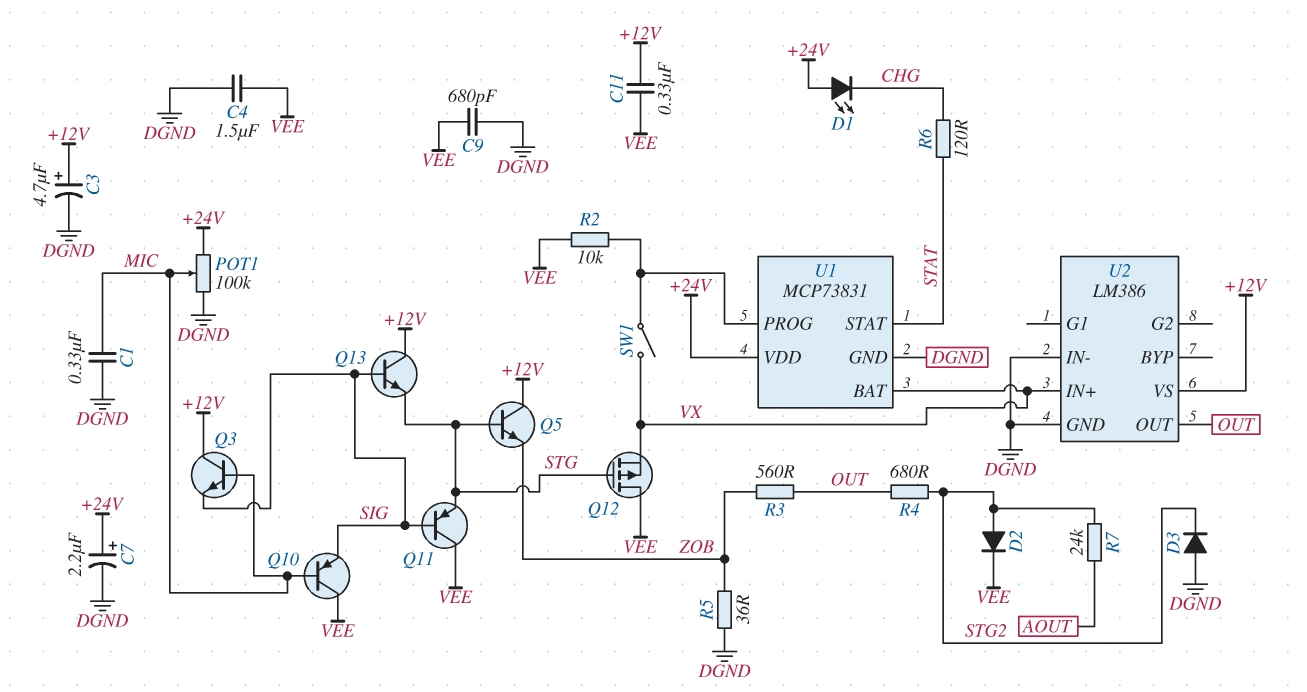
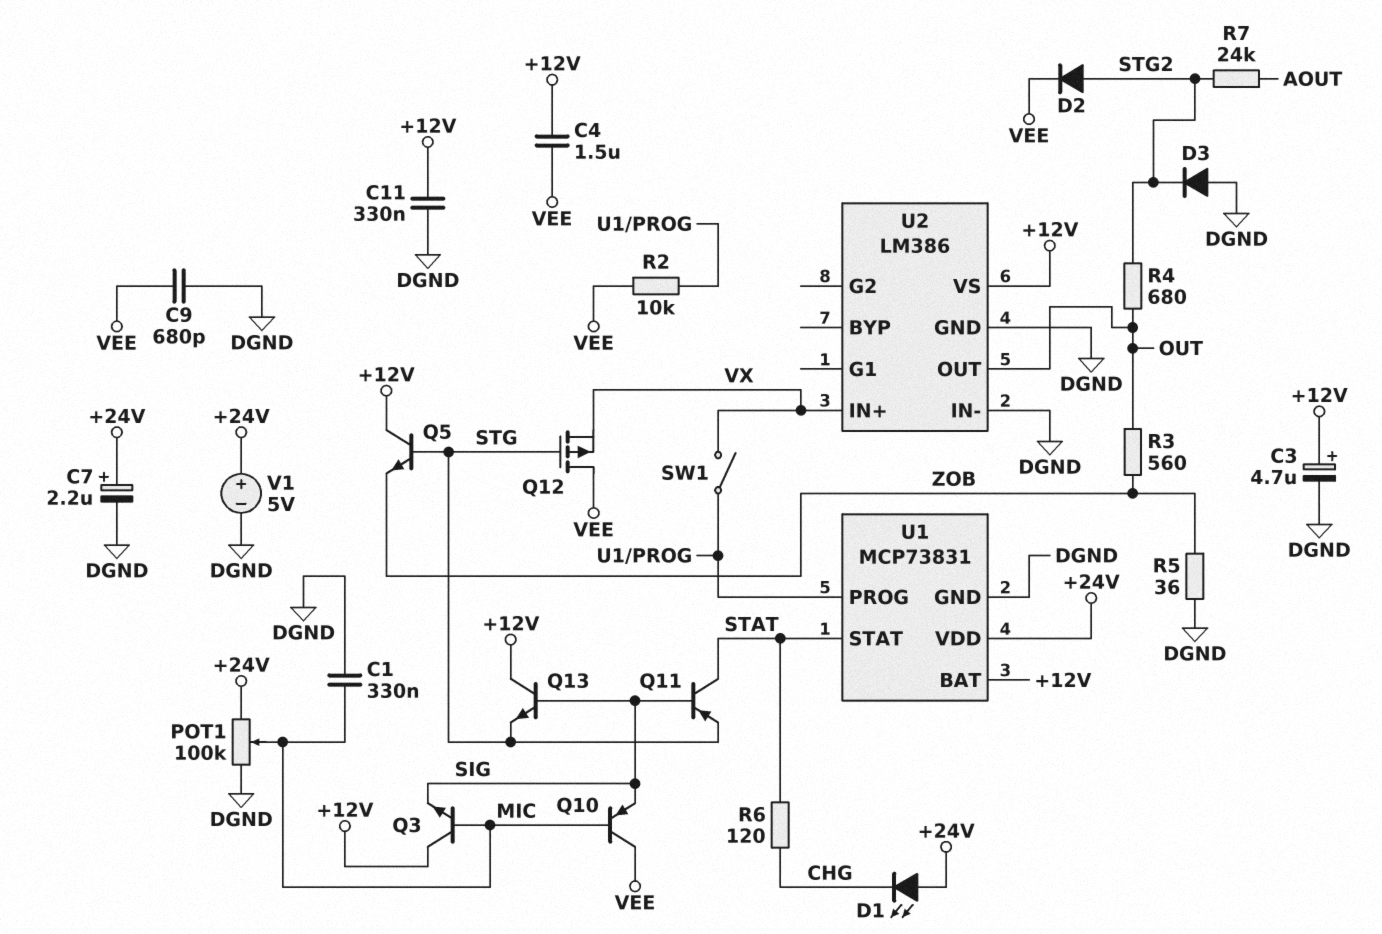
C4: 1.5uF (DGND, VEE) -> 1.5uF (+12V, VEE)
C11: 330nF (+12V, VEE) -> 330nF (+12V, DGND)
Q11: PNP (B SIG, C VEE, E STG) -> PNP (B SIG, C STAT, E STG)
U1 pin BAT: VX -> +12V
V1: none -> 5V (plus +24V, minus DGND)

